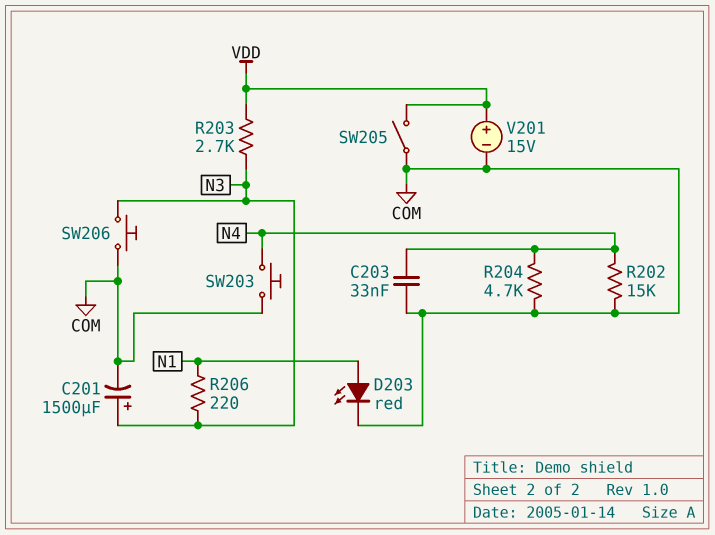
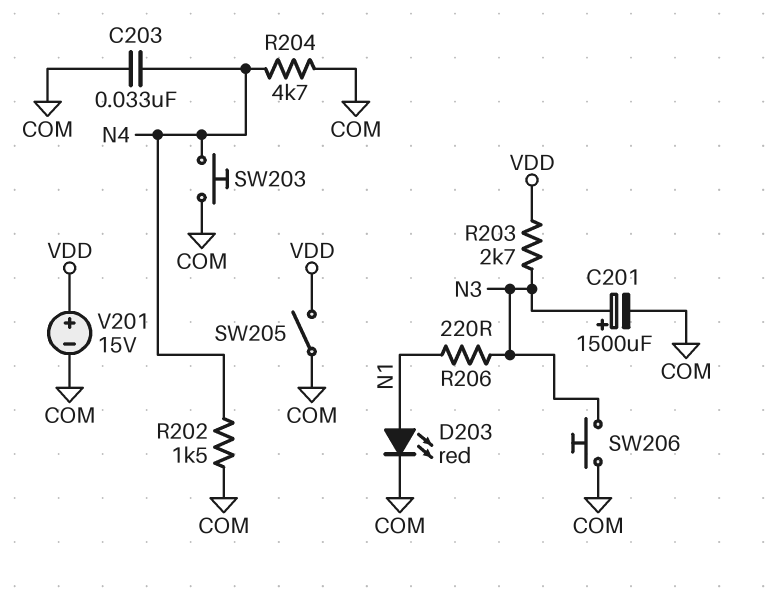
R202: 15k (COM, N4) -> 1.5k (COM, N4)

